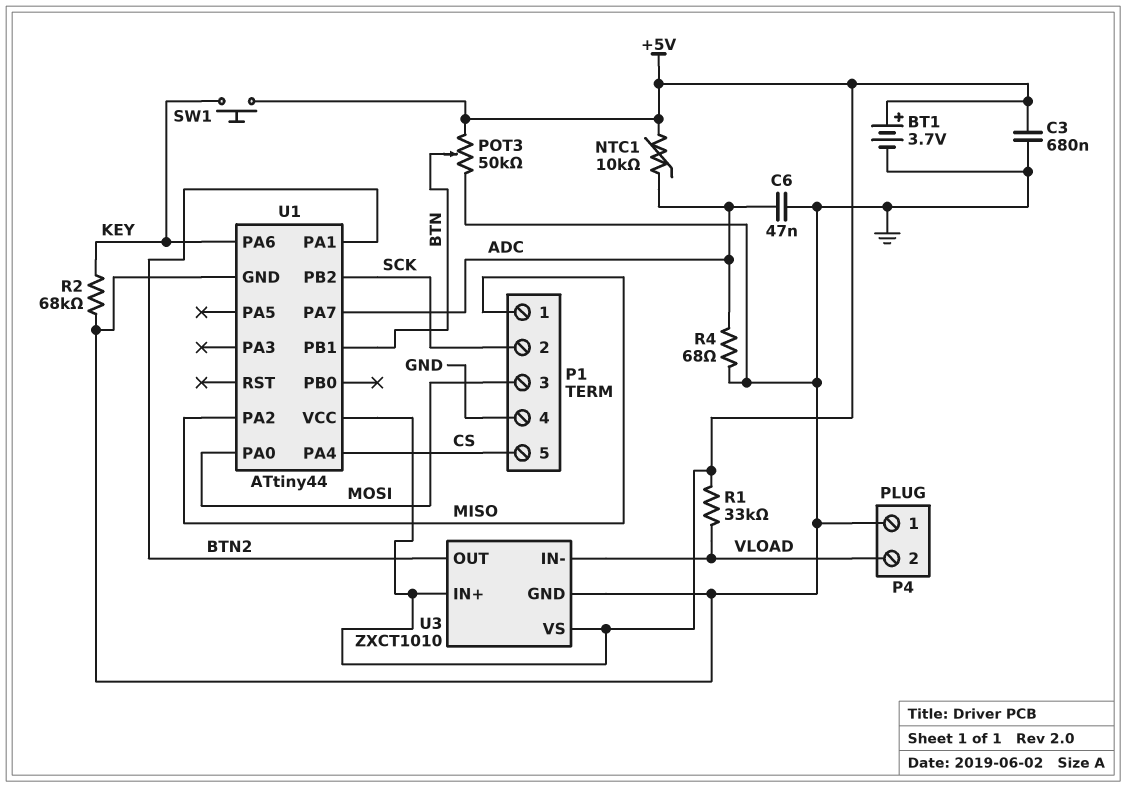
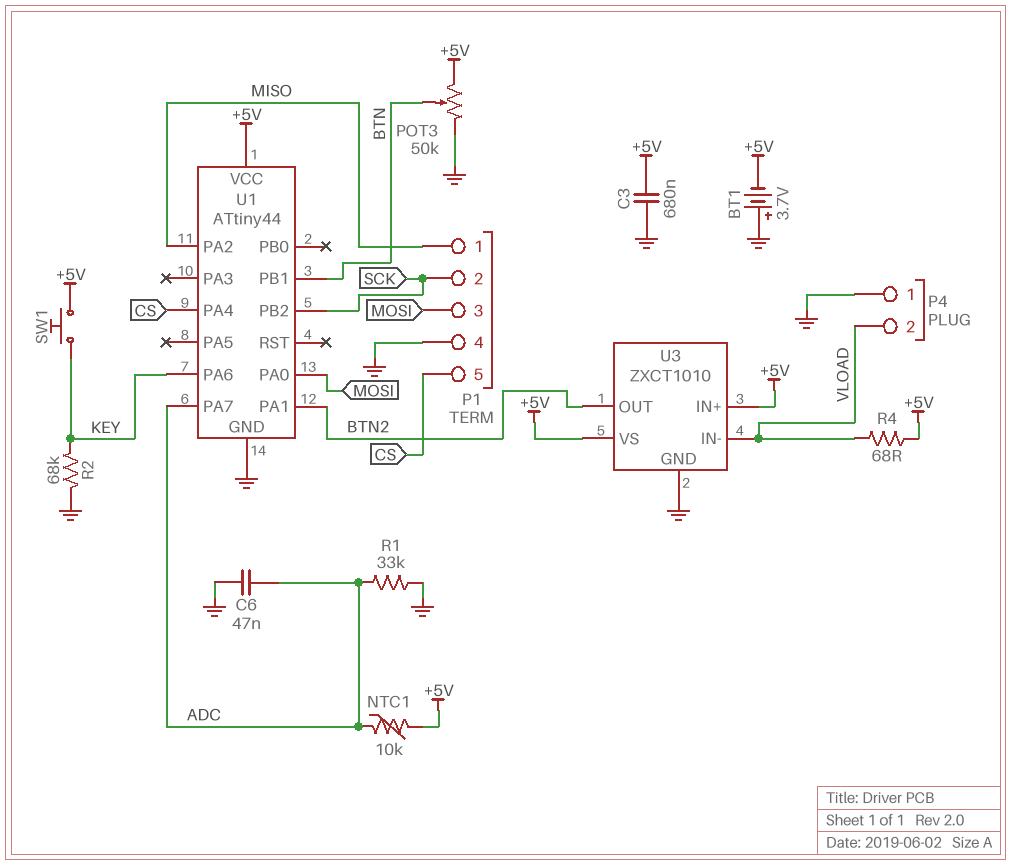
BT1: 3.7V (plus +5V, minus GND) -> 3.7V (plus GND, minus +5V)
R1: 33k (+5V, VLOAD) -> 33k (ADC, GND)
R4: 68 (ADC, GND) -> 68 (+5V, VLOAD)

